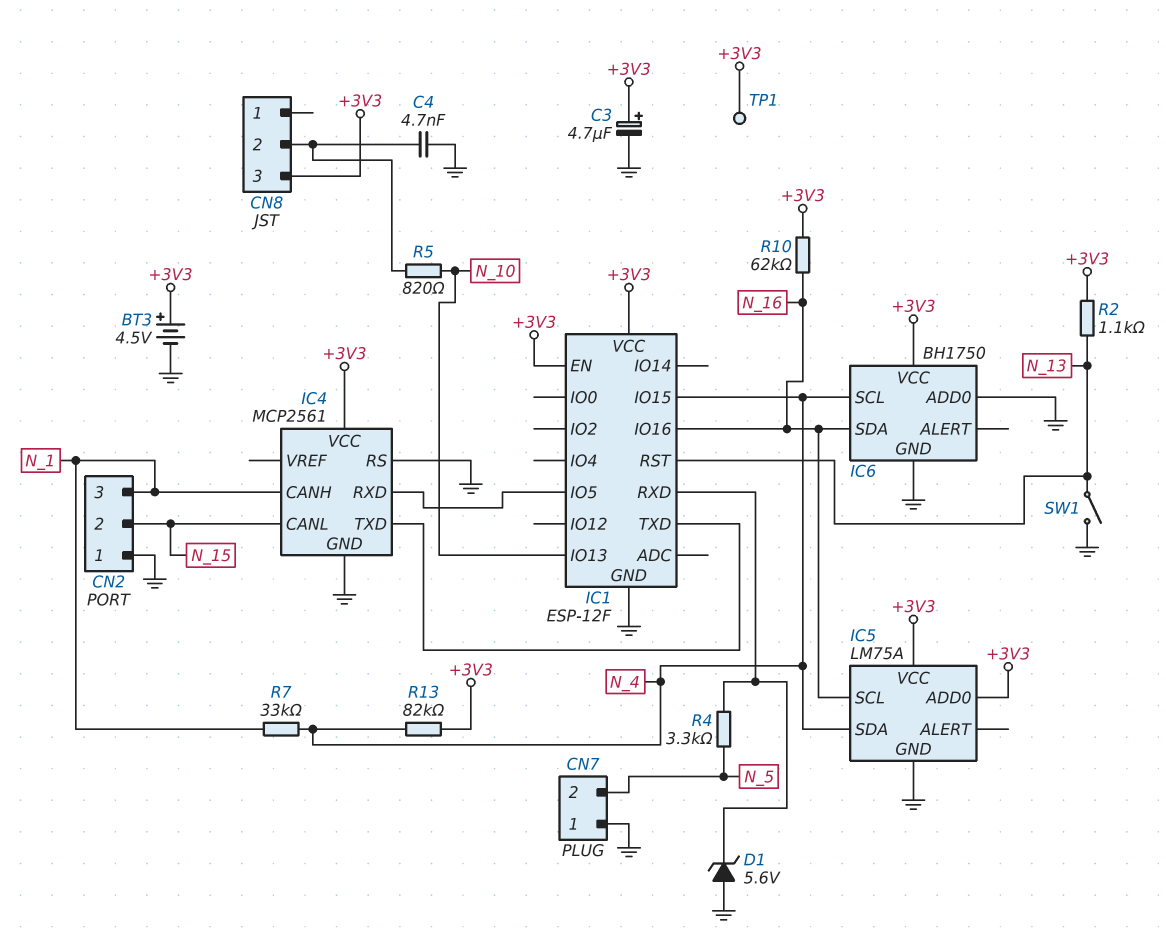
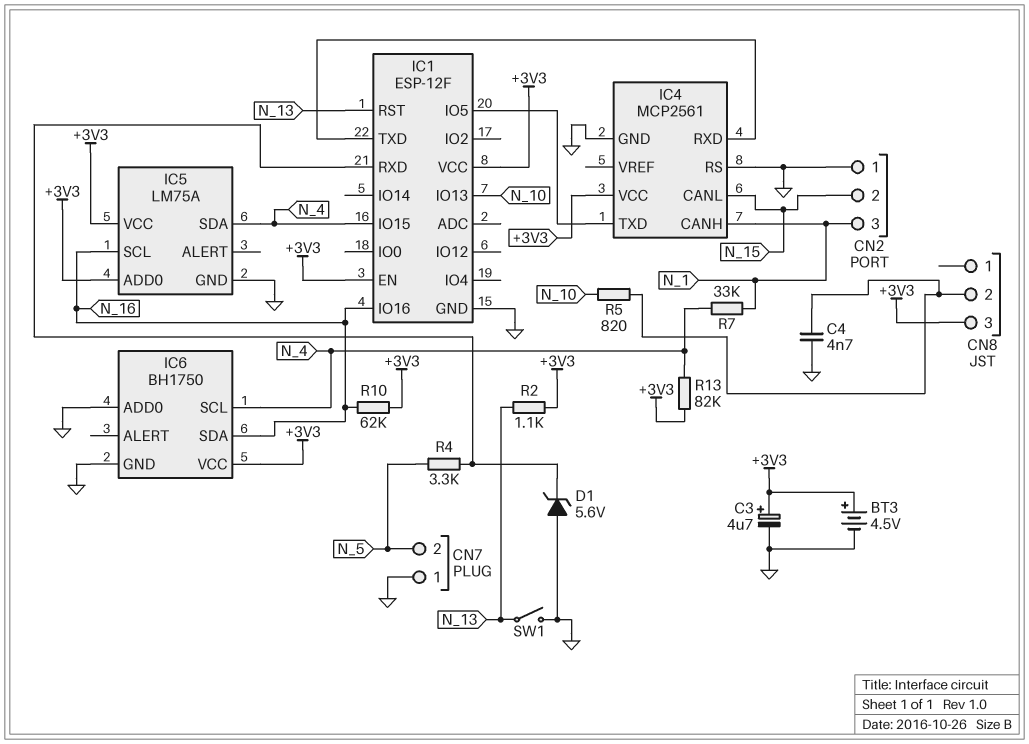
IC4 pin RXD: IC1/IO5 -> IC1/TXD
IC4 pin TXD: IC1/TXD -> IC1/IO5
TP1: test point (+3V3) -> none

